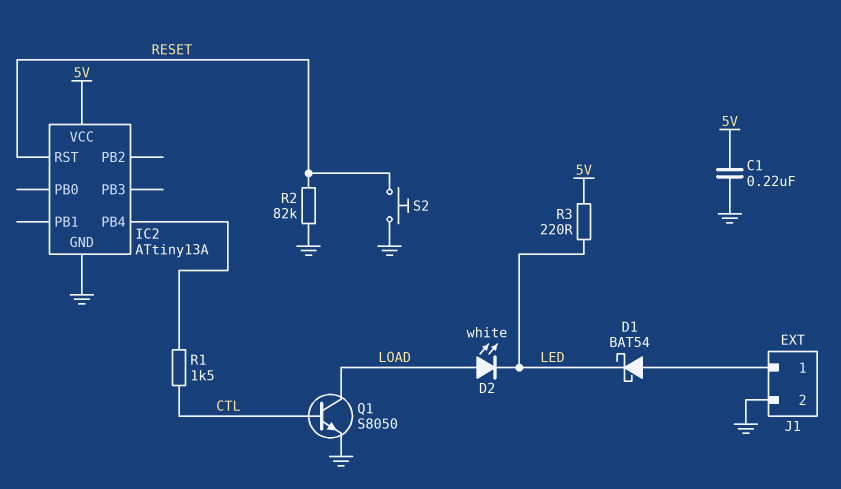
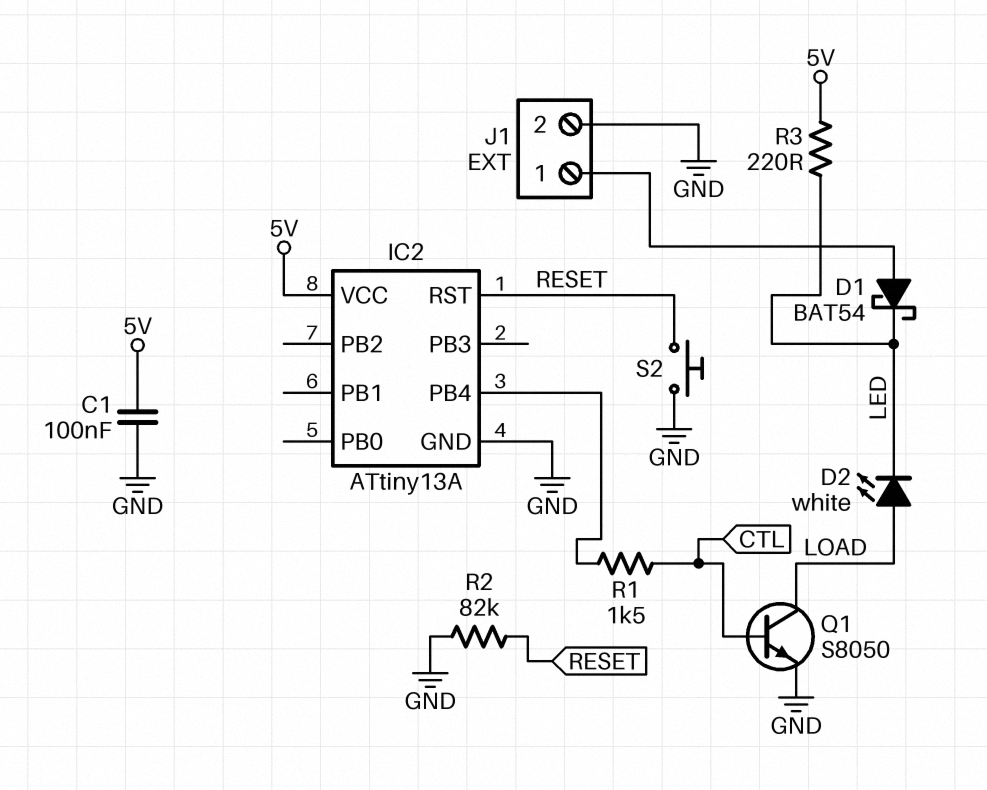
C1: 220nF (5V, GND) -> 100nF (5V, GND)

